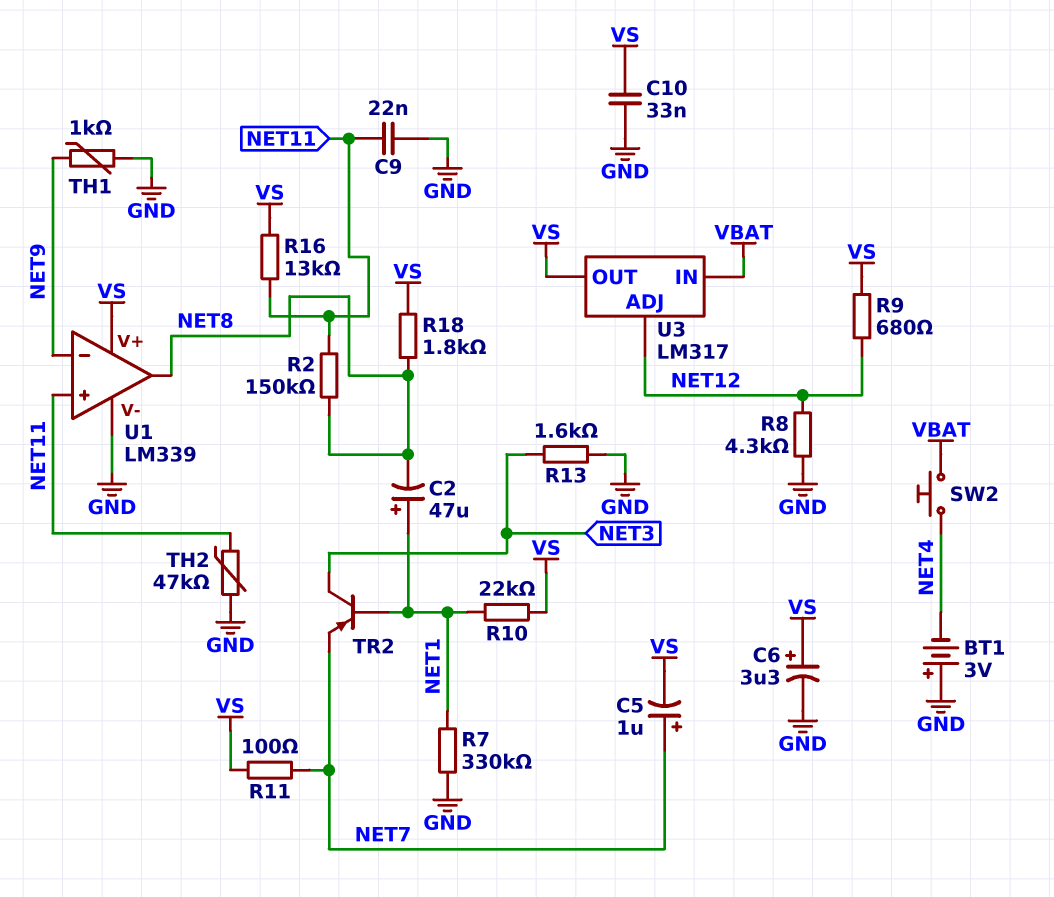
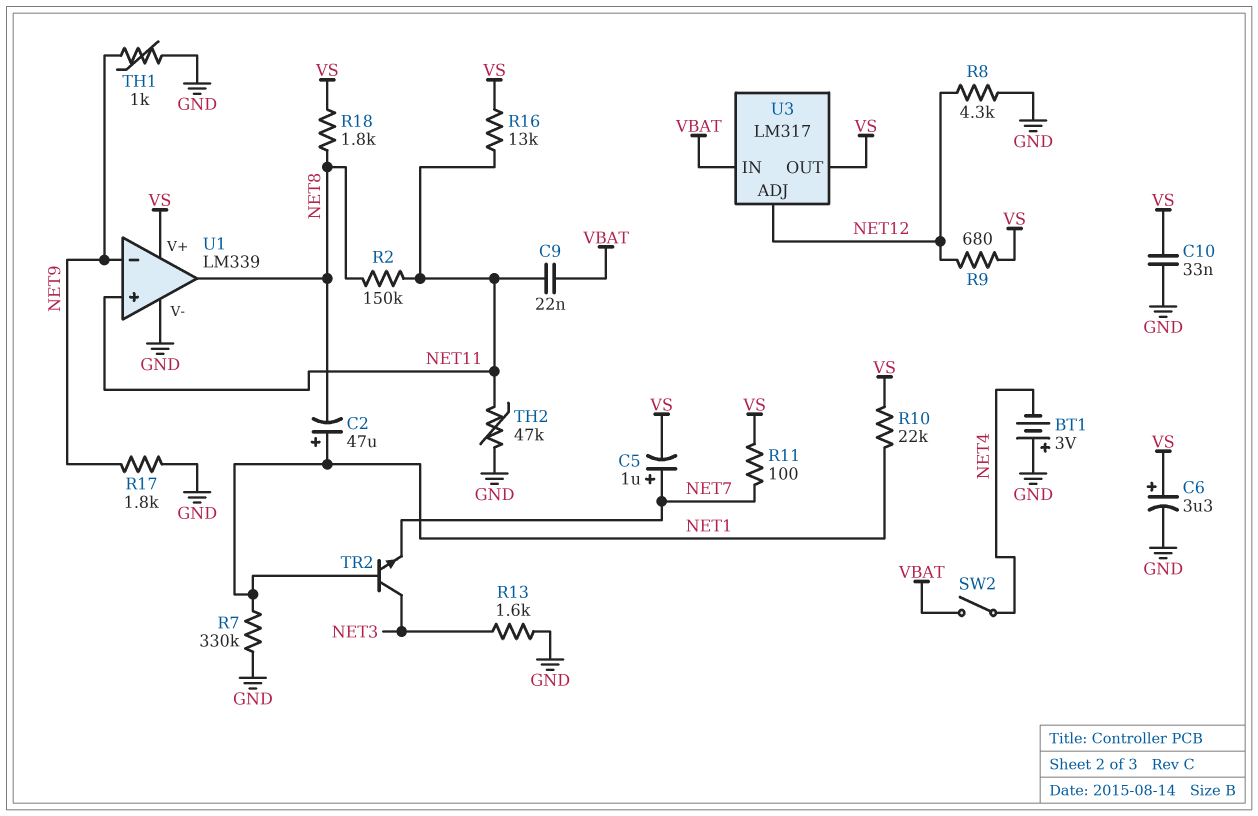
C9: 22nF (GND, NET11) -> 22nF (NET11, VBAT)
R17: none -> 1.8k (GND, NET9)
SW2: button (NET4, VBAT) -> switch (NET4, VBAT)
TR2: PNP (B NET1, C NET3, E NET7) -> NPN (B NET1, C NET3, E NET7)

